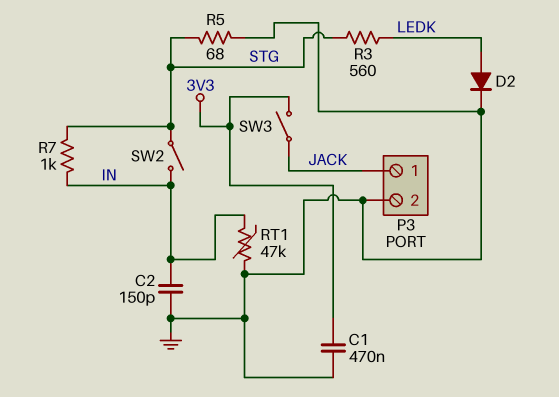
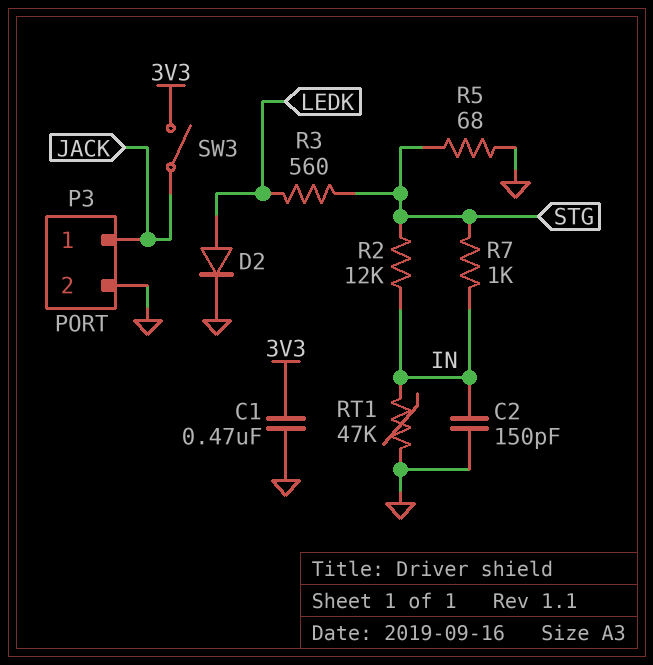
R2: none -> 12k (IN, STG)
SW2: switch (IN, STG) -> none

